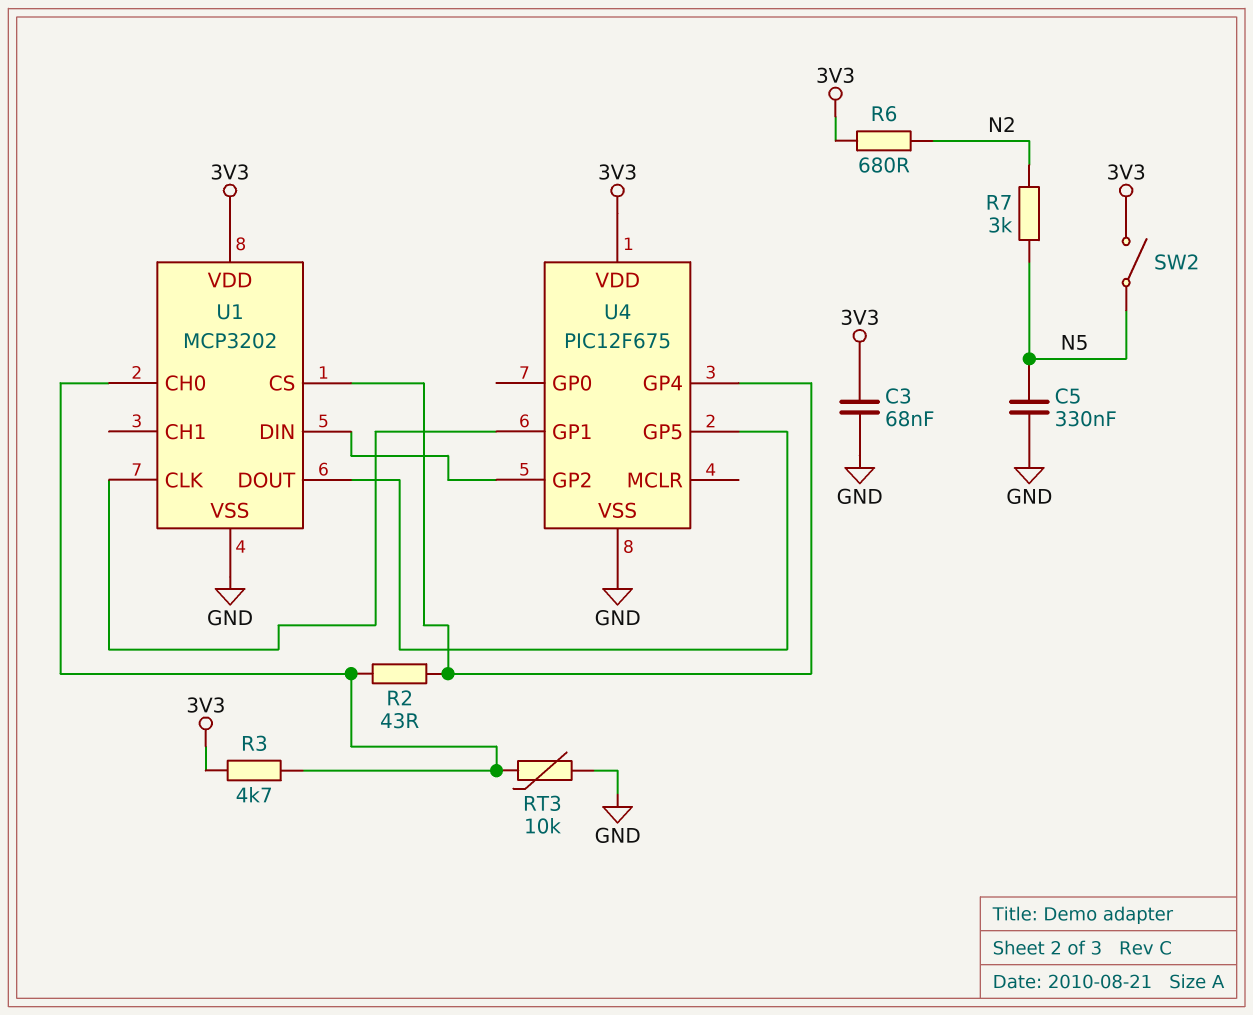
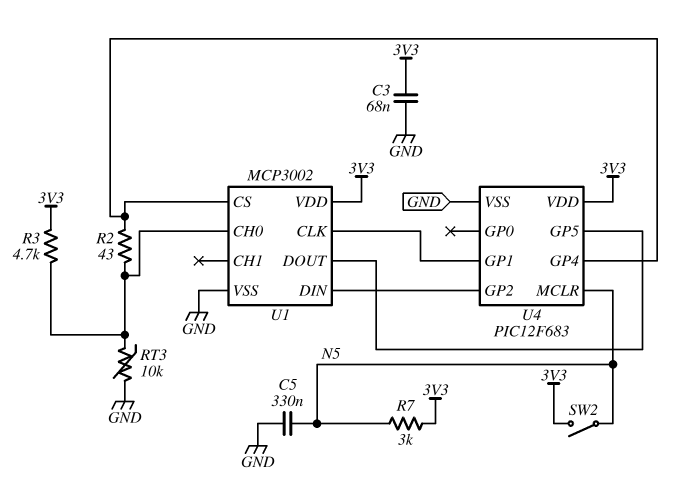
R6: 680 (3V3, N2) -> none
R7: 3k (N2, N5) -> 3k (3V3, N5)
U1: MCP3202 -> MCP3002
U4: PIC12F675 -> PIC12F683
U4 pin MCLR: none -> N5

